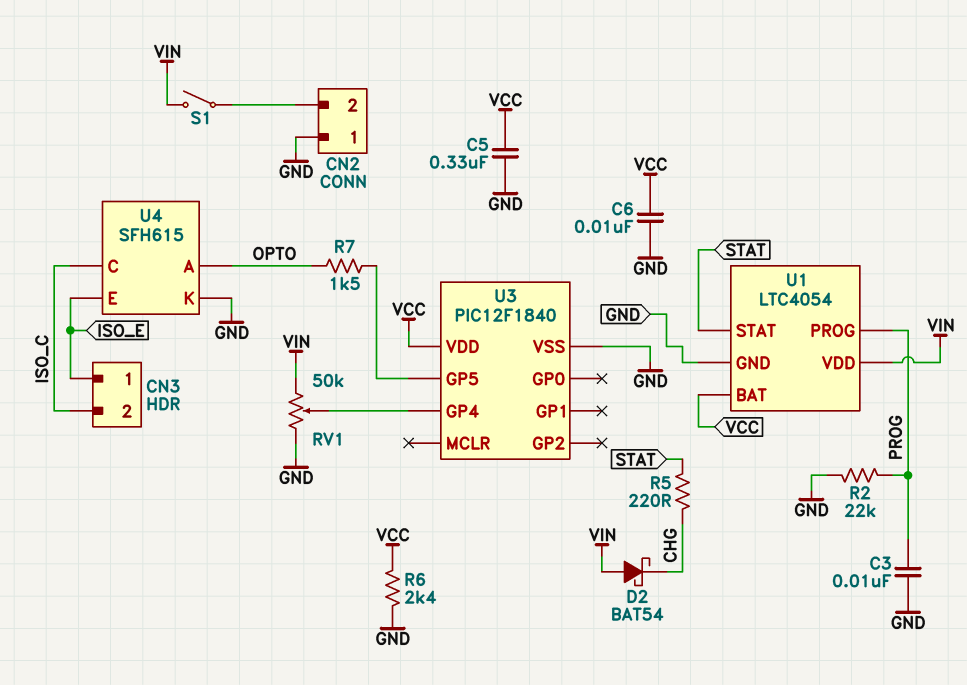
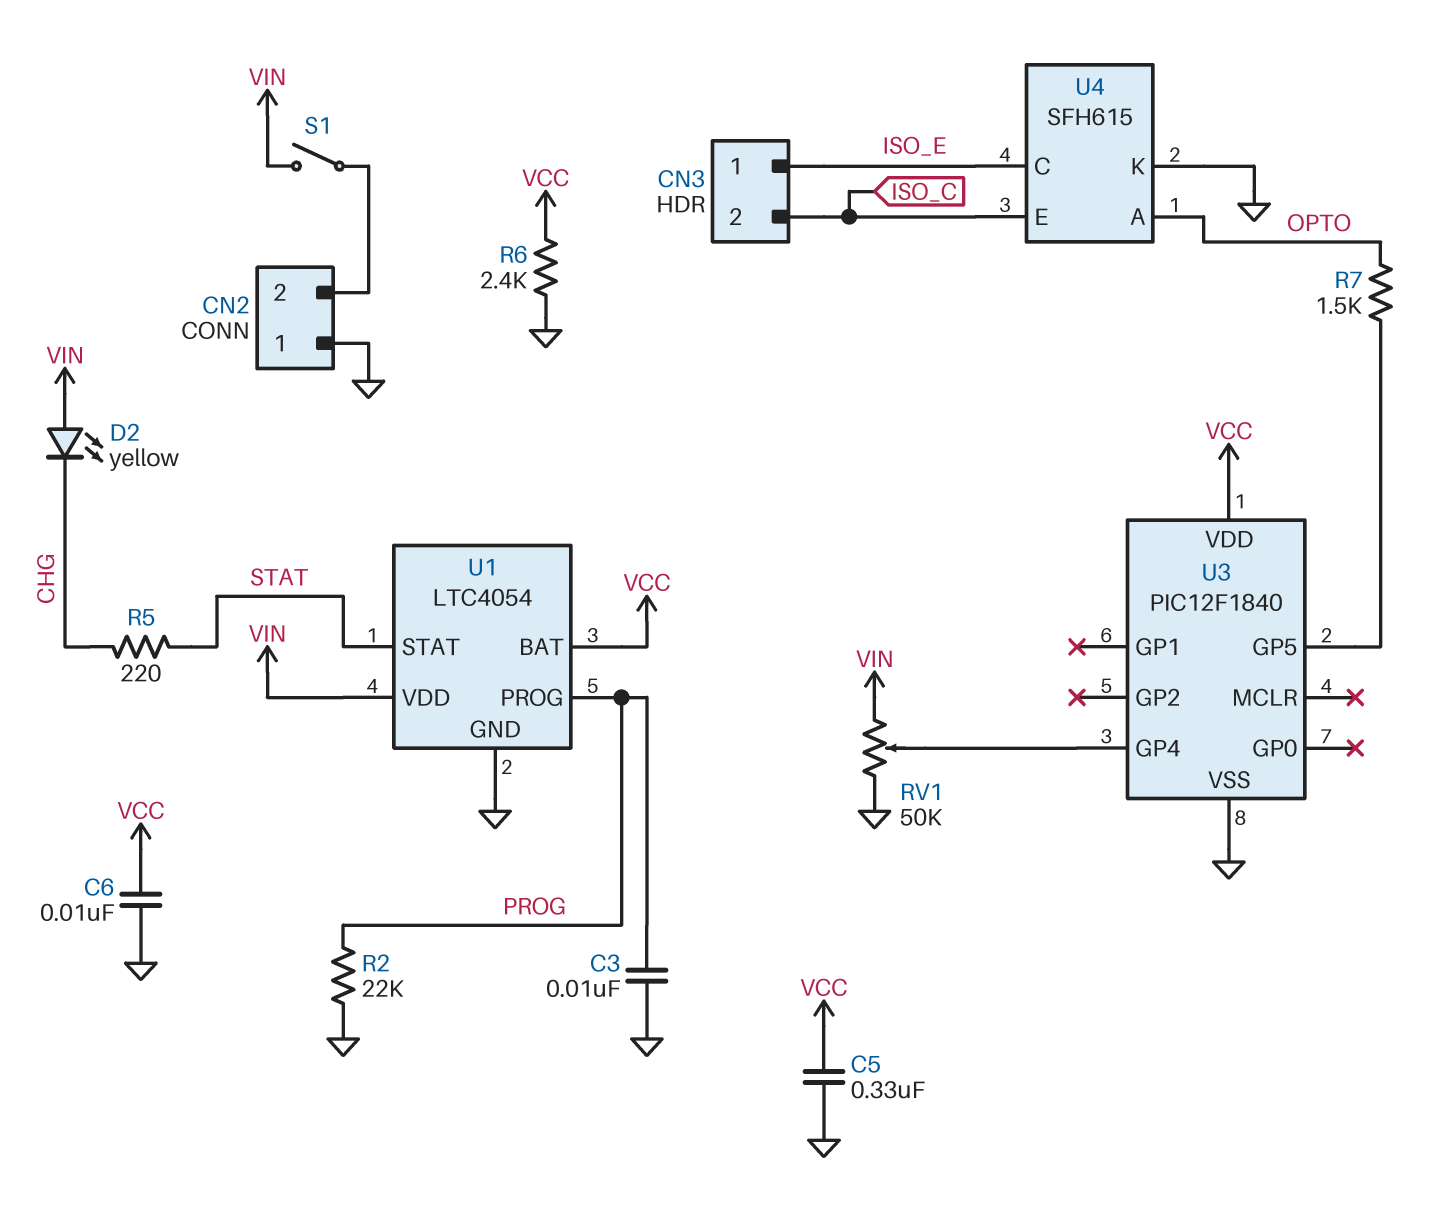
D2: schottky BAT54 (A VIN, K CHG) -> LED yellow (A VIN, K CHG)
U4 pin C: ISO_C -> ISO_E
U4 pin E: ISO_E -> ISO_C

